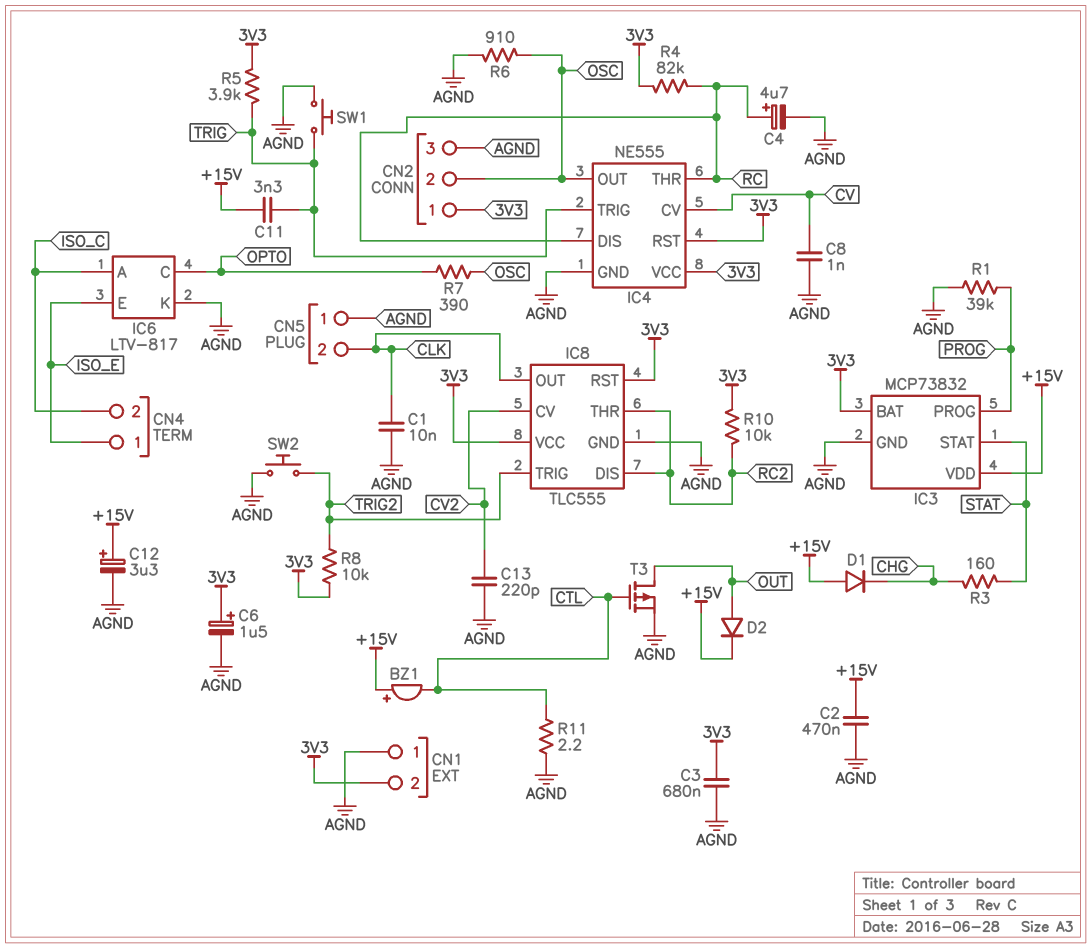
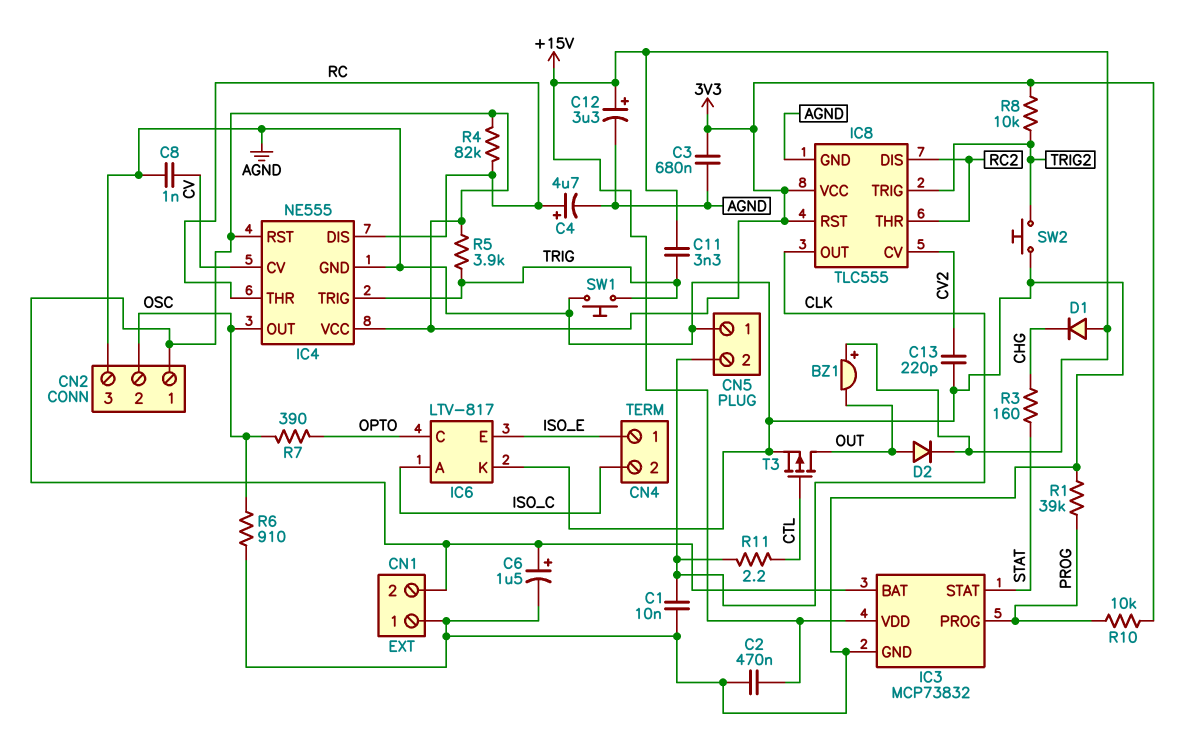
BZ1: buzzer (plus +15V, minus CTL) -> buzzer (plus +15V, minus OUT)
R10: 10k (3V3, RC2) -> 10k (3V3, PROG)
R11: 2.2 (AGND, CTL) -> 2.2 (CLK, CTL)

